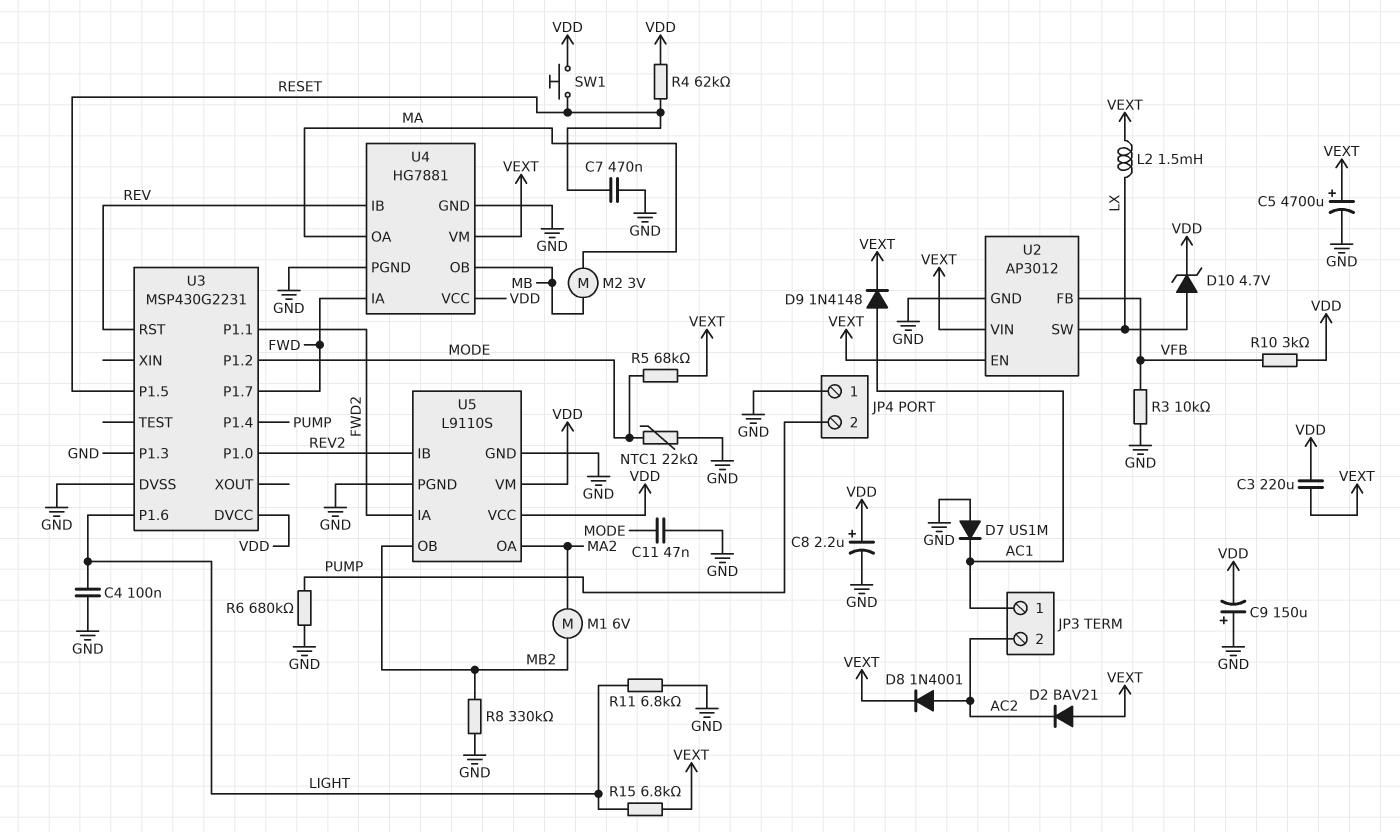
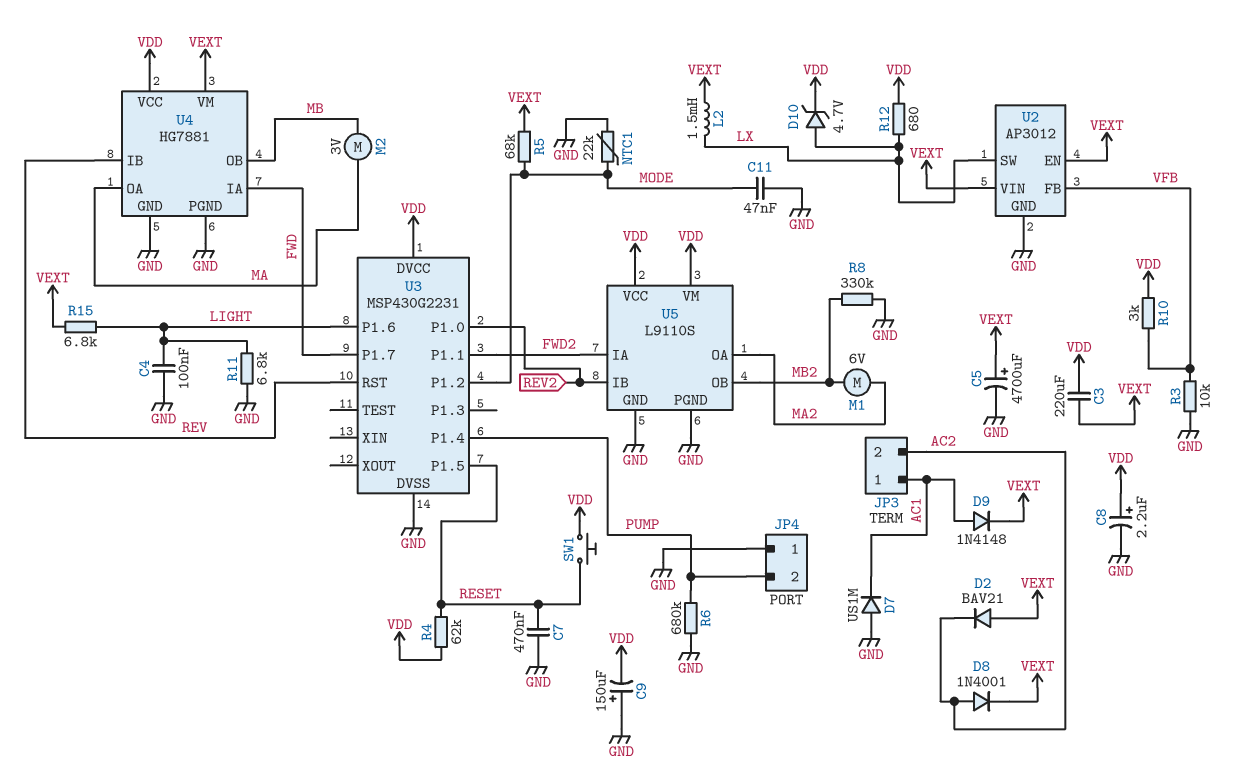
R12: none -> 680 (LX, VDD)
U3 pin P1.3: GND -> none

